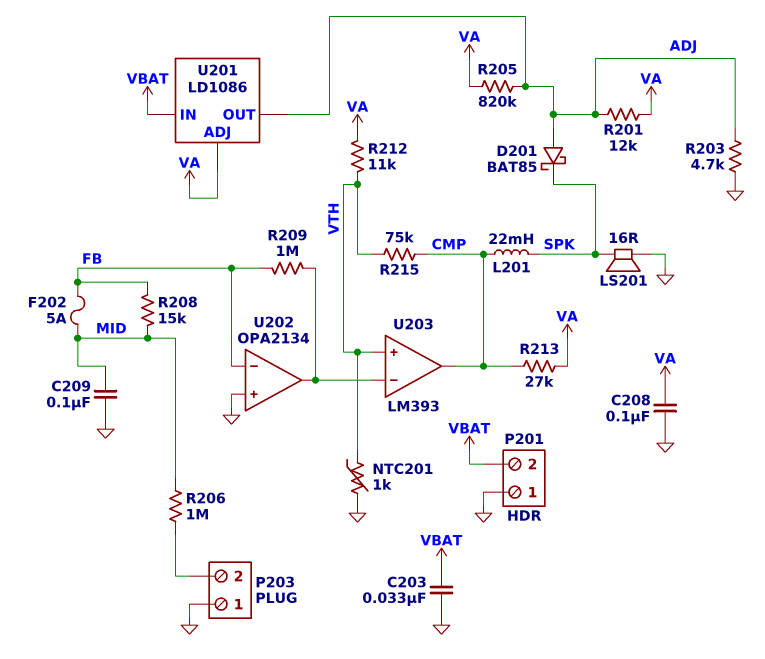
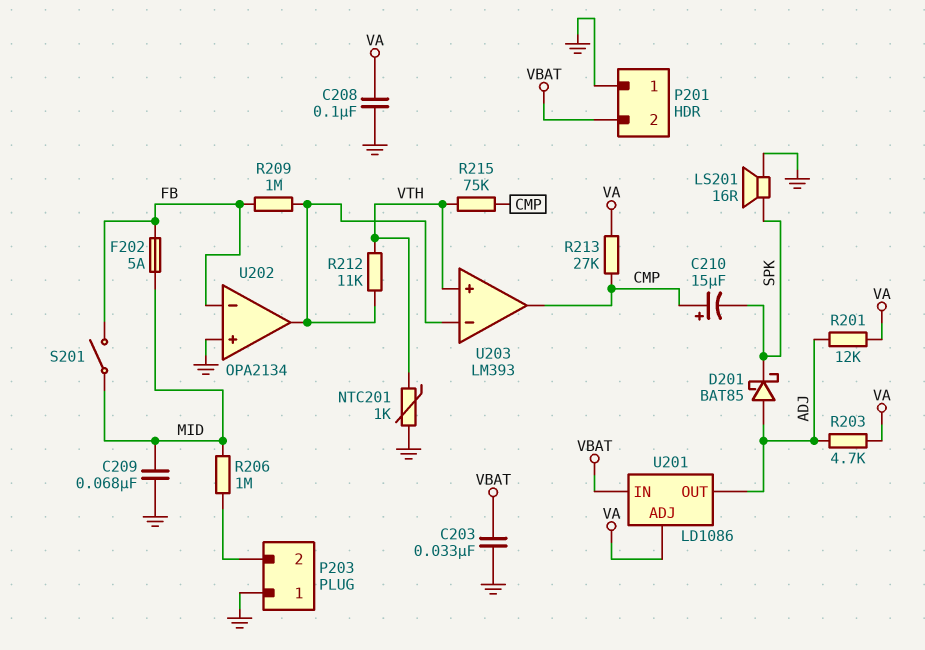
C209: 100nF (GND, MID) -> 68nF (GND, MID)
C210: none -> 15uF (plus CMP, minus SPK)
L201: 22mH (CMP, SPK) -> none
R203: 4.7k (ADJ, GND) -> 4.7k (ADJ, VA)
R205: 820k (ADJ, VA) -> none
R208: 15k (FB, MID) -> none
R212: 11k (VA, VTH) -> 11k (U202/out, VTH)
S201: none -> switch (FB, MID)

